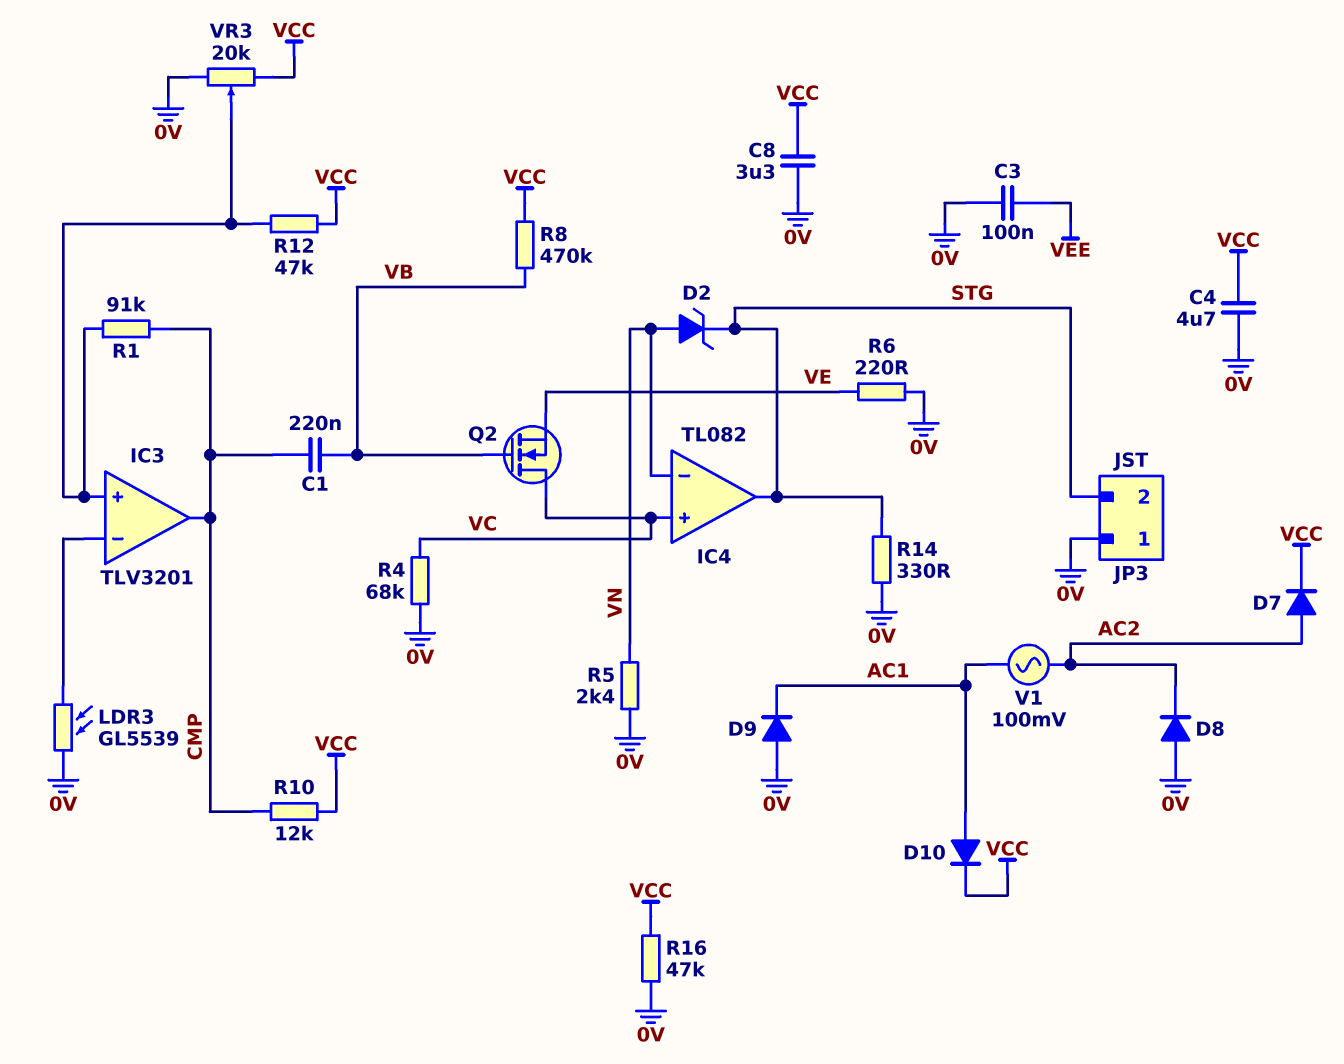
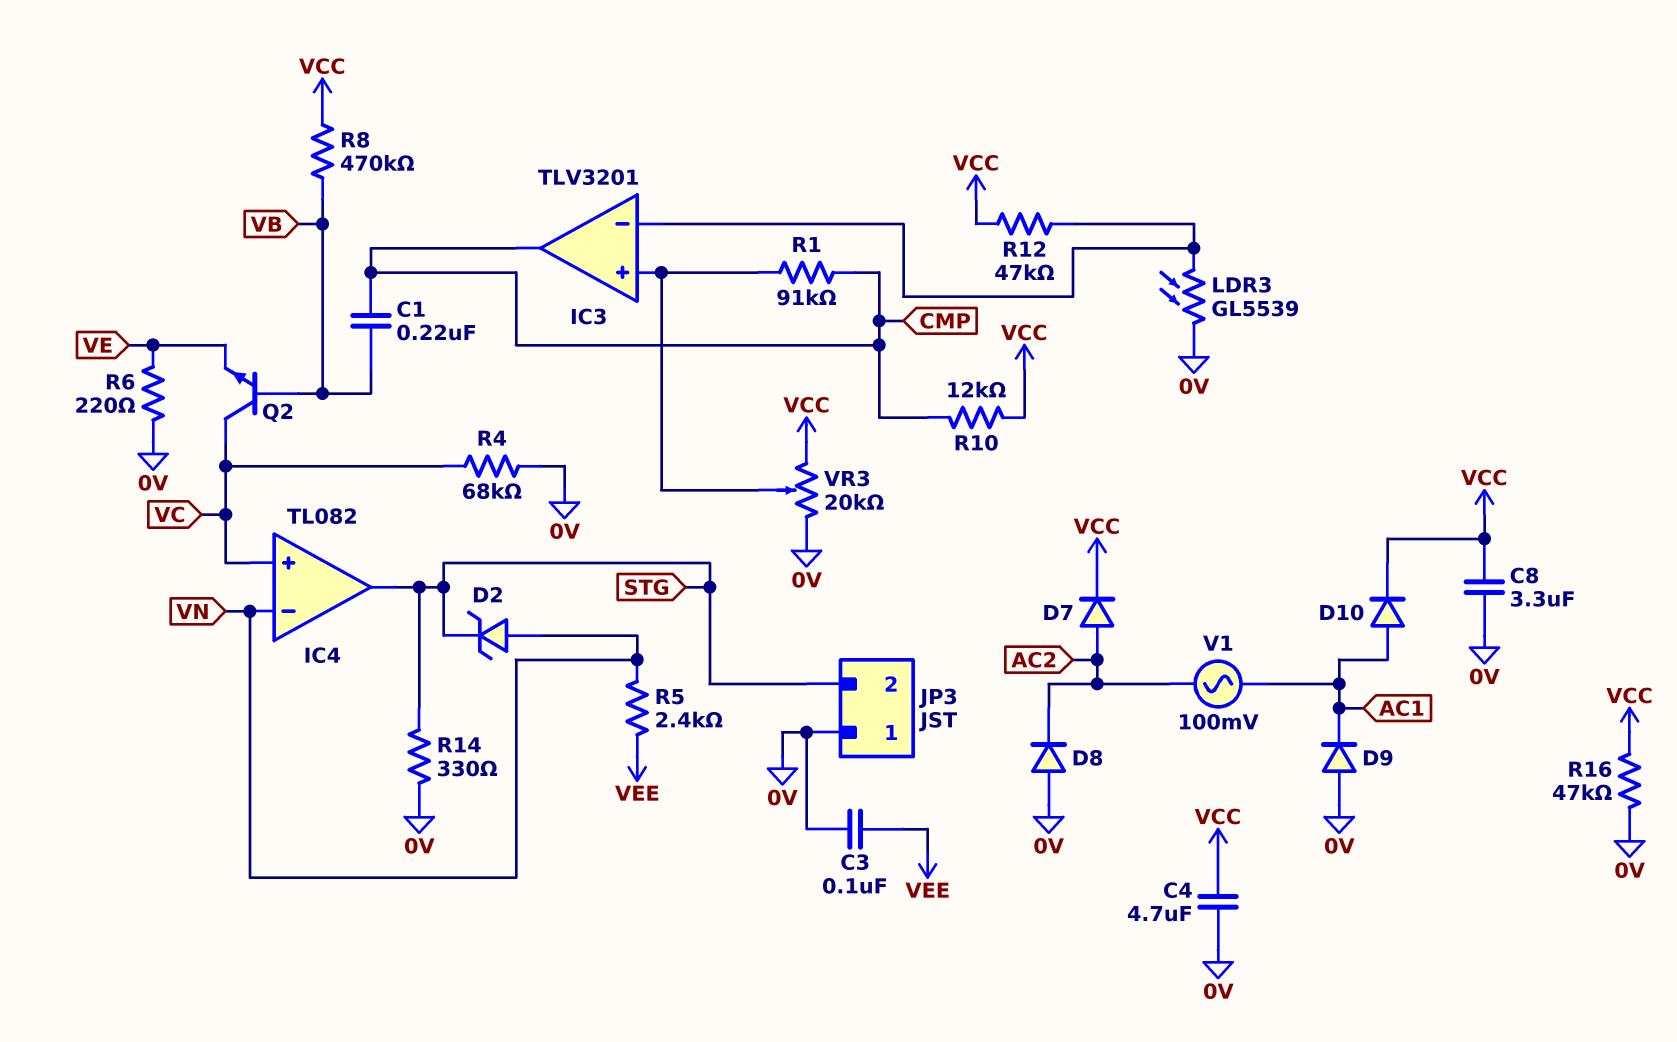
Q2: NMOS (G VB, D VC, S VE) -> NPN (B VB, C VC, E VE)
R5: 2.4k (0V, VN) -> 2.4k (VEE, VN)
R12: 47k (IC3/in+, VCC) -> 47k (IC3/in-, VCC)

